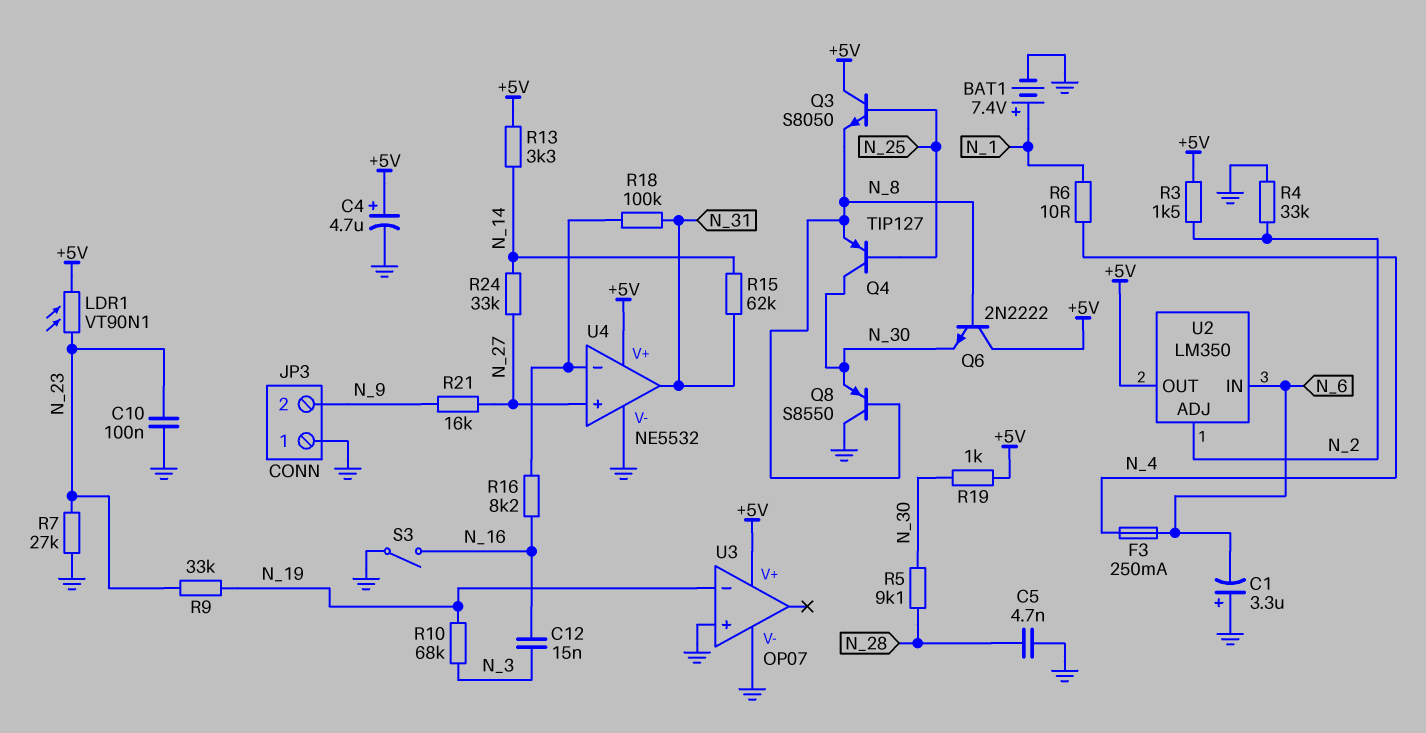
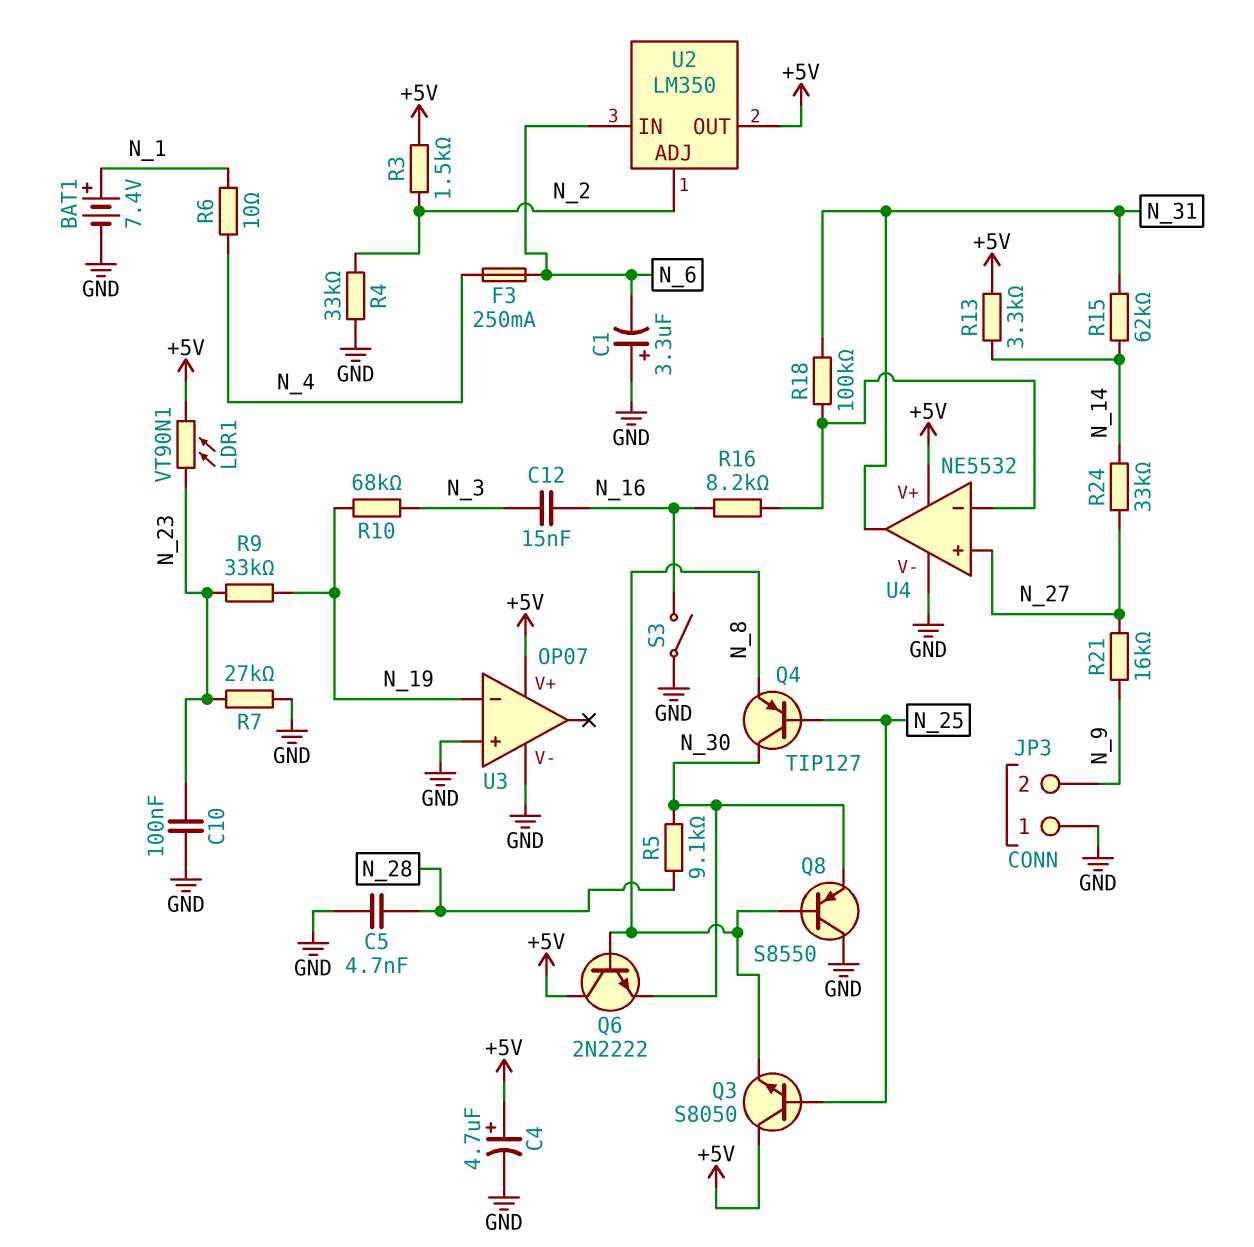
R19: 1k (+5V, N_30) -> none

